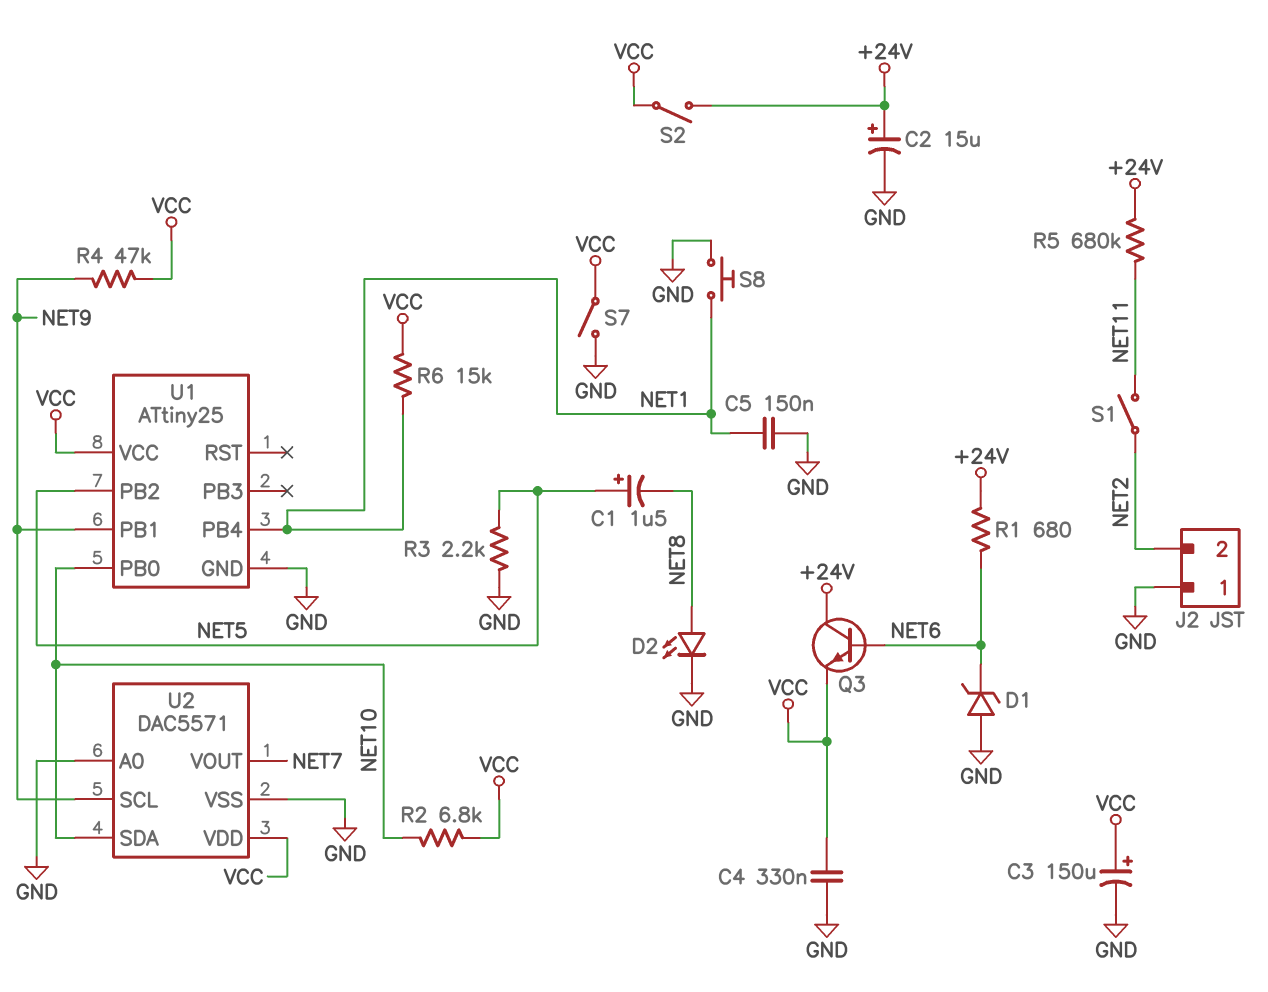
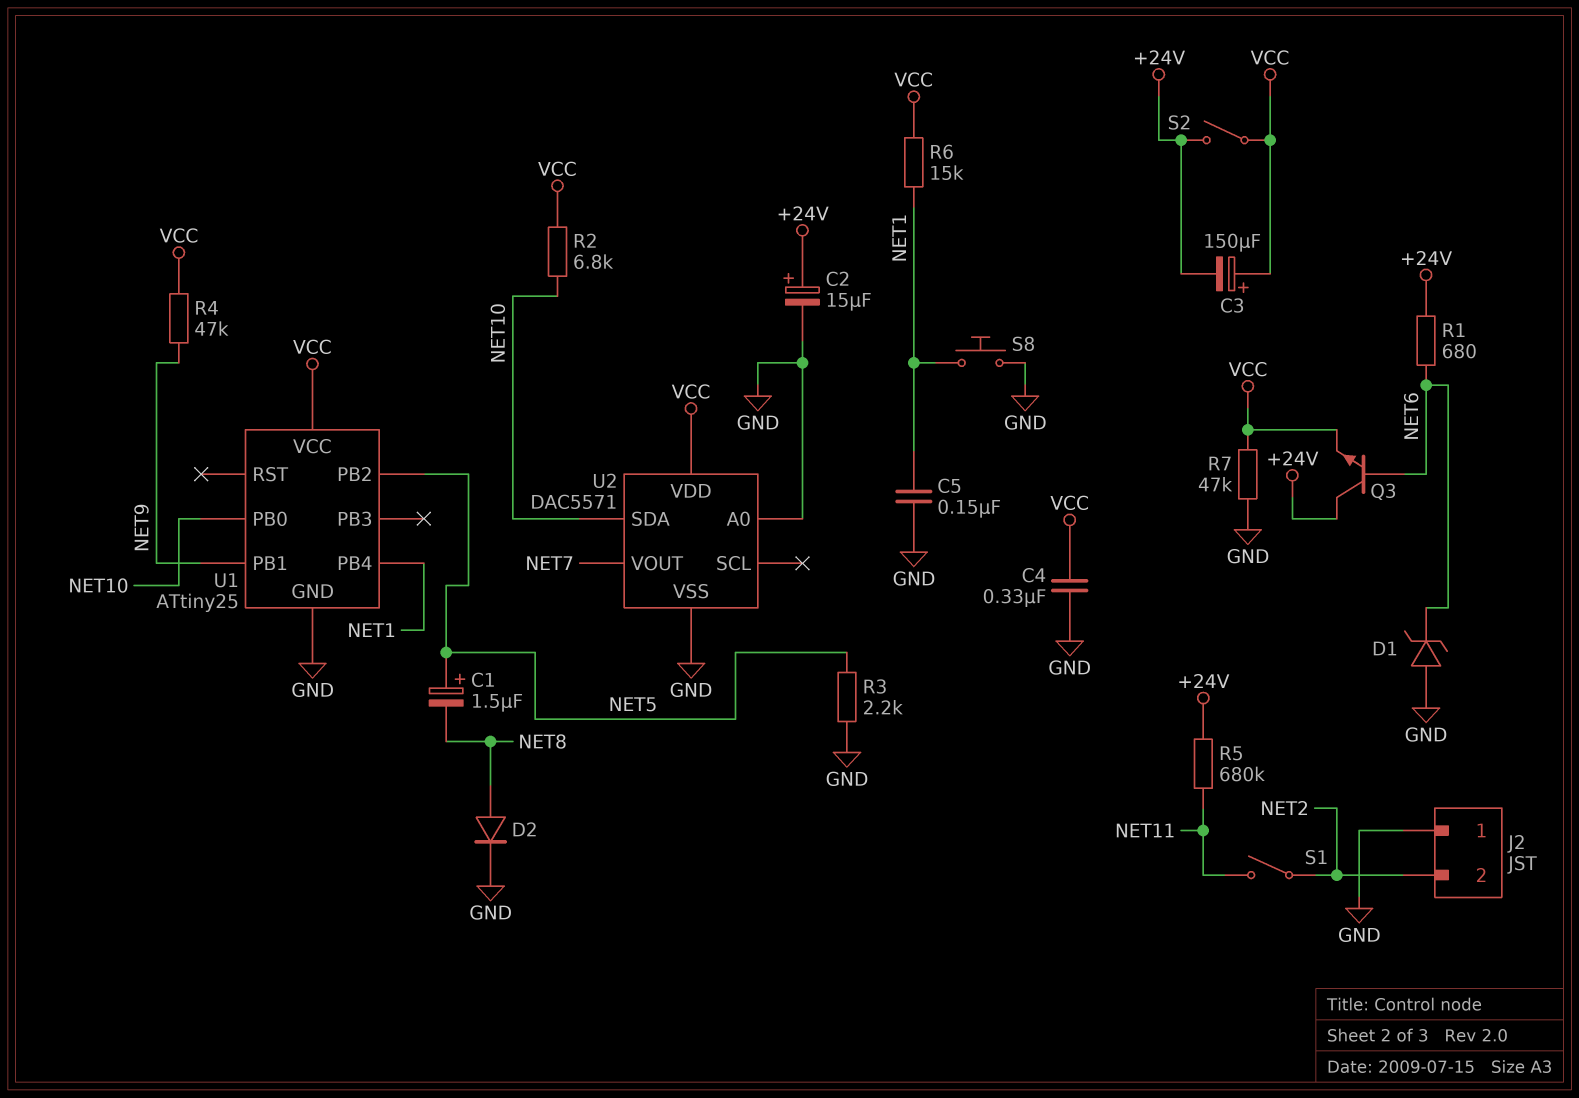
C3: 150uF (plus VCC, minus GND) -> 150uF (plus VCC, minus +24V)
D2: LED (A NET8, K GND) -> diode (A NET8, K GND)
R7: none -> 47k (GND, VCC)
S7: switch (GND, VCC) -> none
U2 pin SCL: NET9 -> none

